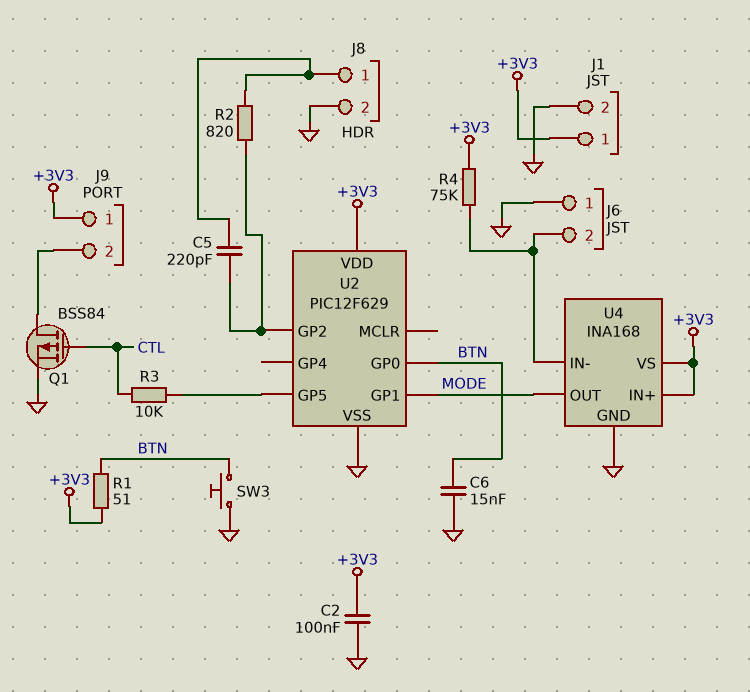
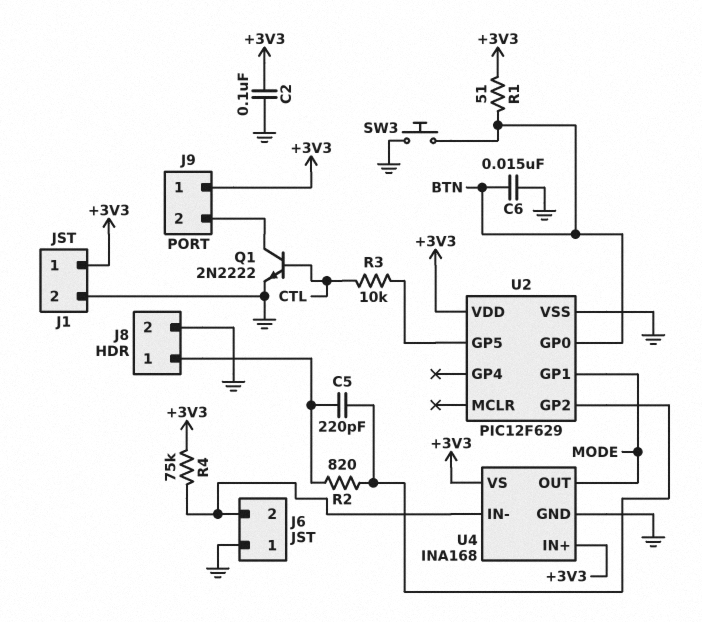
Q1: PMOS BSS84 (G CTL, D J9/2, S GND) -> NPN 2N2222 (B CTL, C J9/2, E GND)

